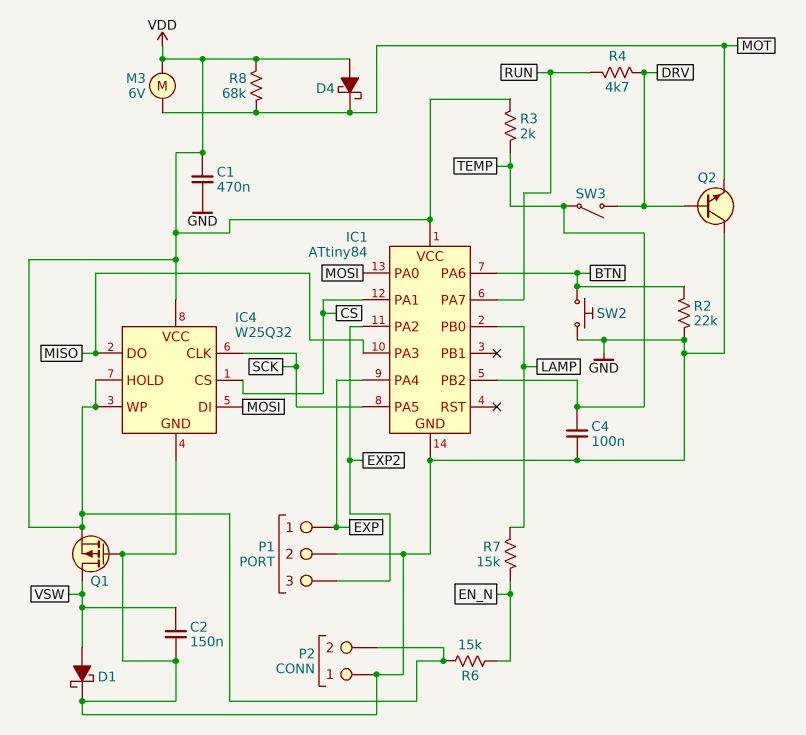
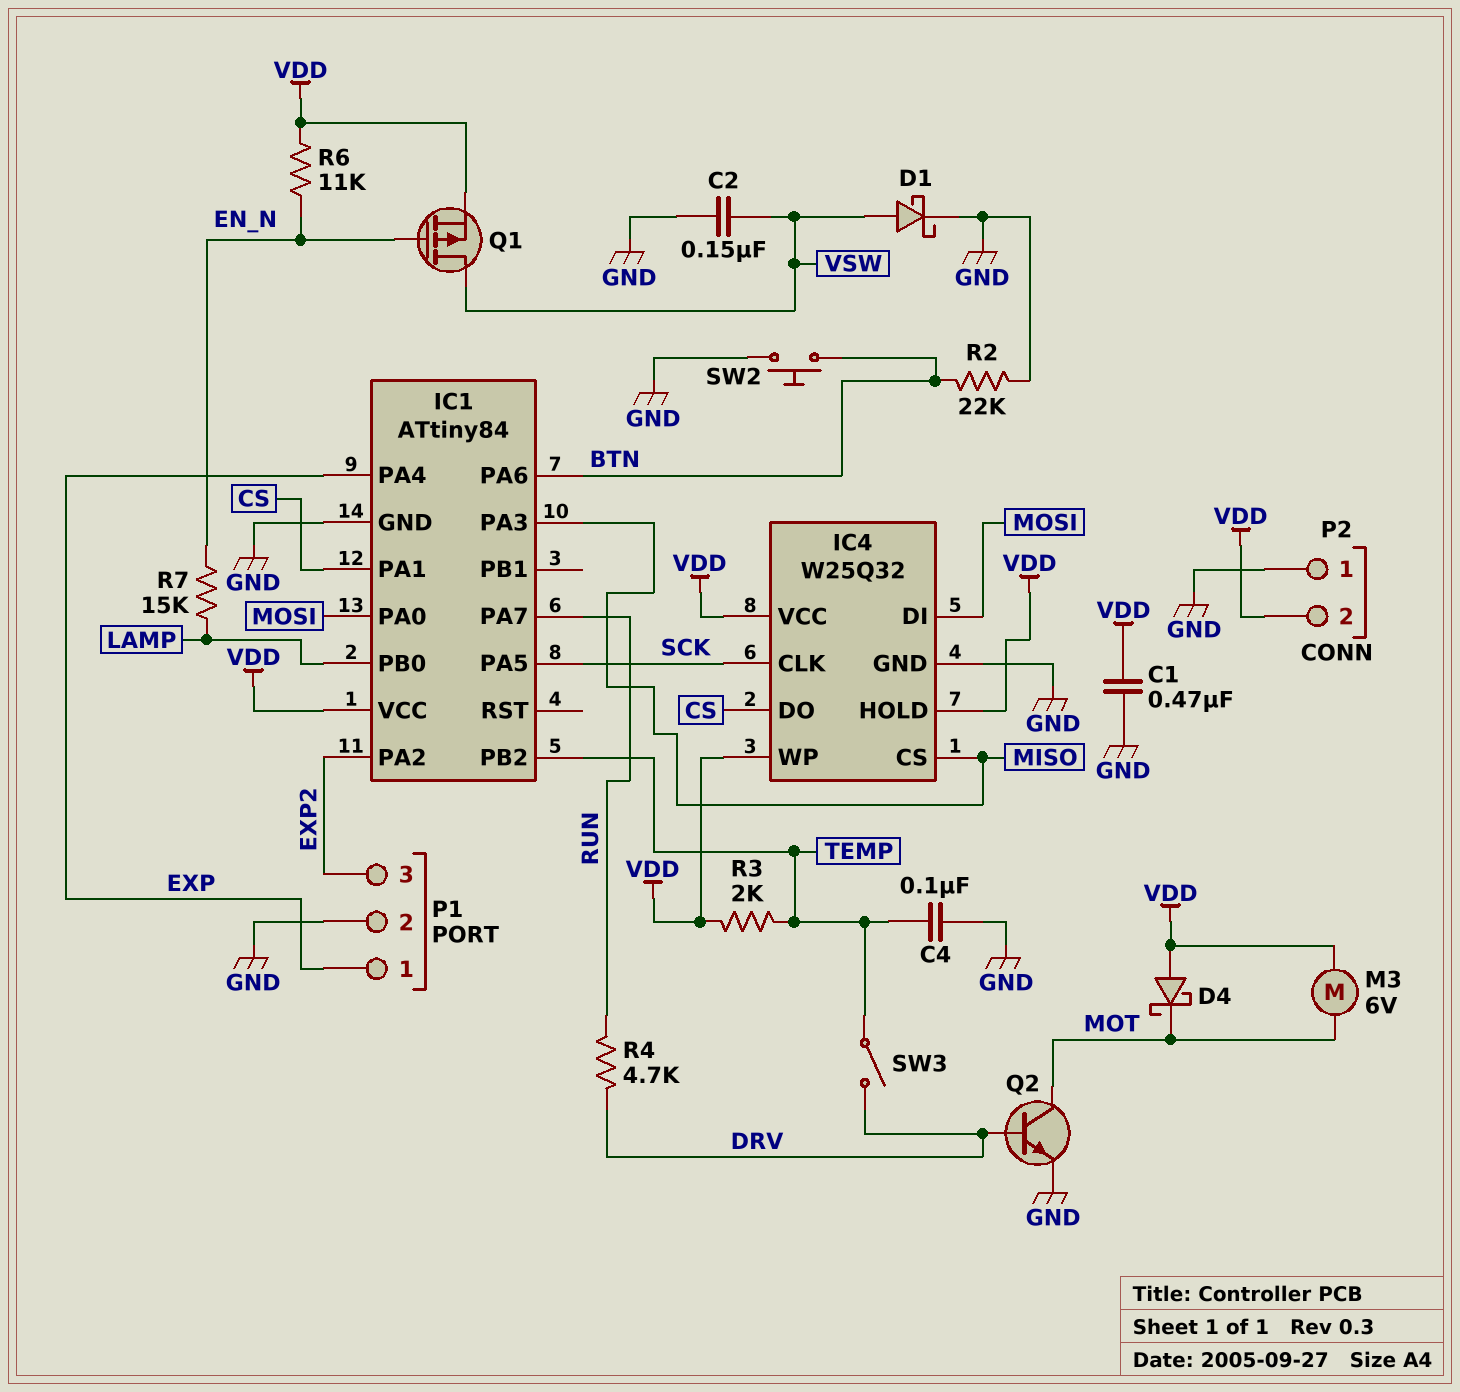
IC4 pin CS: CS -> MISO
IC4 pin DO: MISO -> CS
Q1: PMOS (G GND, D VSW, S VDD) -> PMOS (G EN_N, D VSW, S VDD)
Q2: NPN (B DRV, C GND, E MOT) -> NPN (B DRV, C MOT, E GND)
R6: 15k (EN_N, VDD) -> 11k (EN_N, VDD)
R8: 68k (MOT, VDD) -> none

